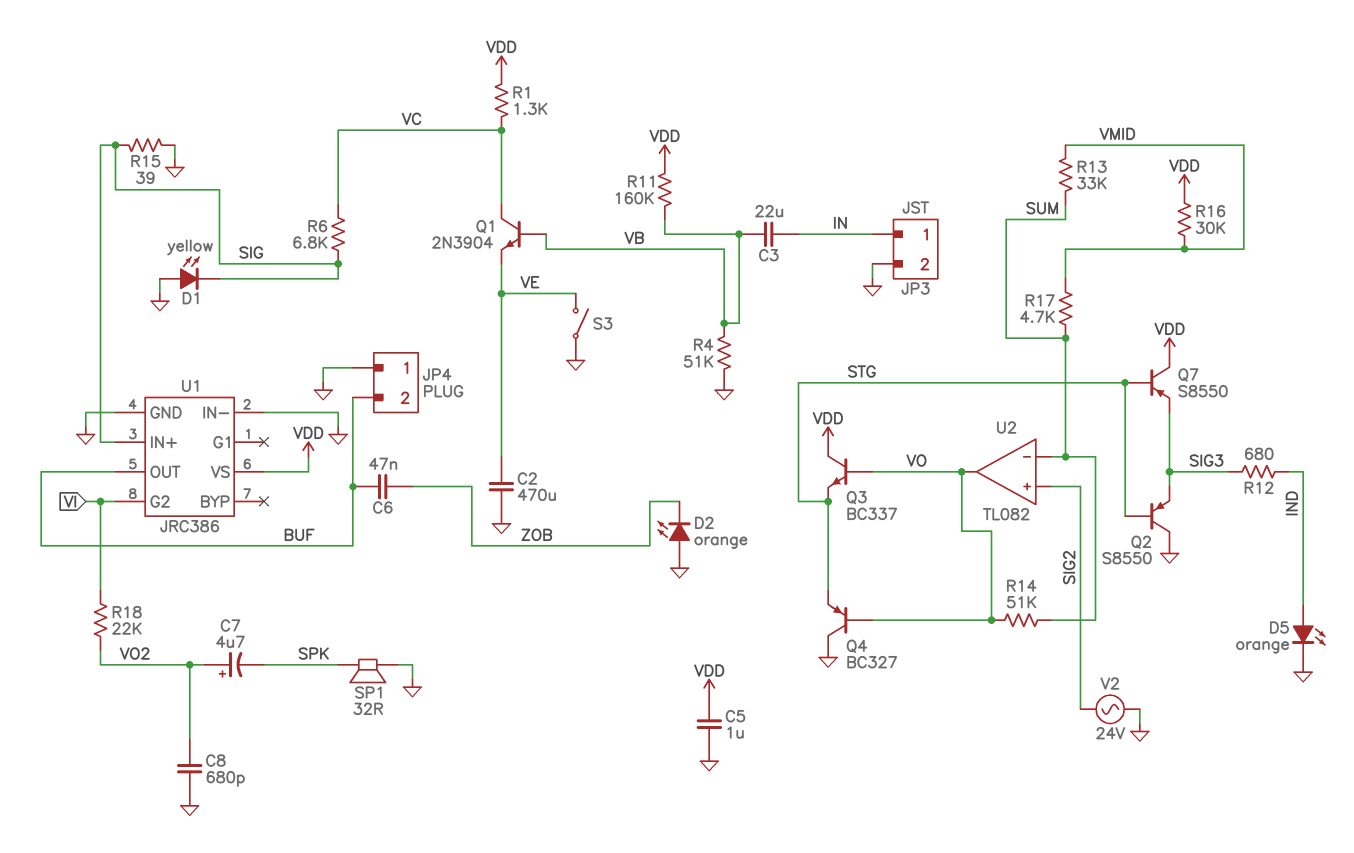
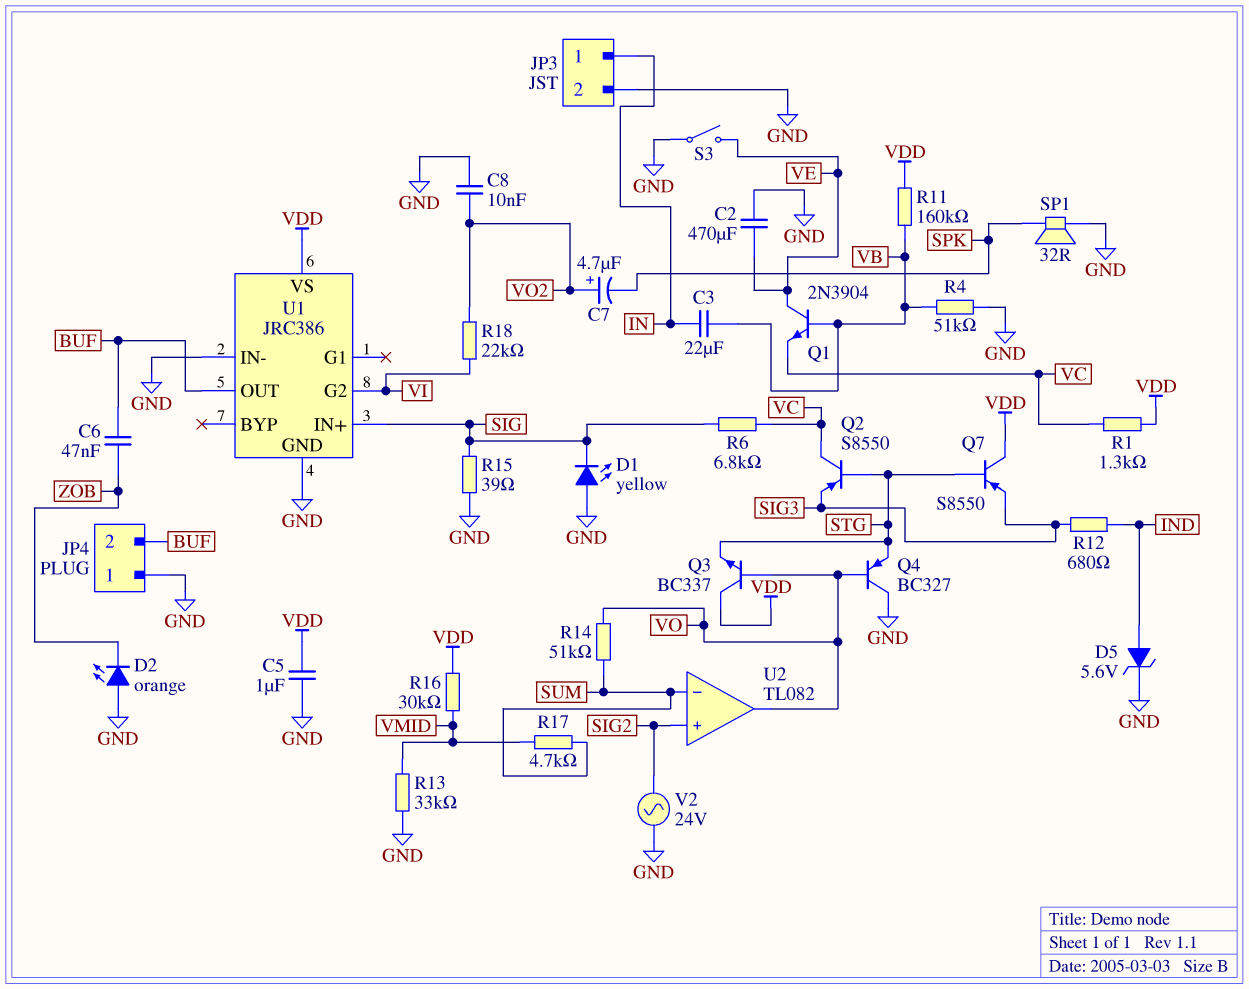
C8: 680pF (GND, VO2) -> 10nF (GND, VO2)
D5: LED orange (A IND, K GND) -> zener 5.6V (A IND, K GND)
Q1: NPN 2N3904 (B VB, C VC, E VE) -> NPN 2N3904 (B VB, C VE, E VC)
Q2: PNP S8550 (B STG, C GND, E SIG3) -> PNP S8550 (B STG, C VC, E SIG3)
R13: 33k (SUM, VMID) -> 33k (GND, VMID)

